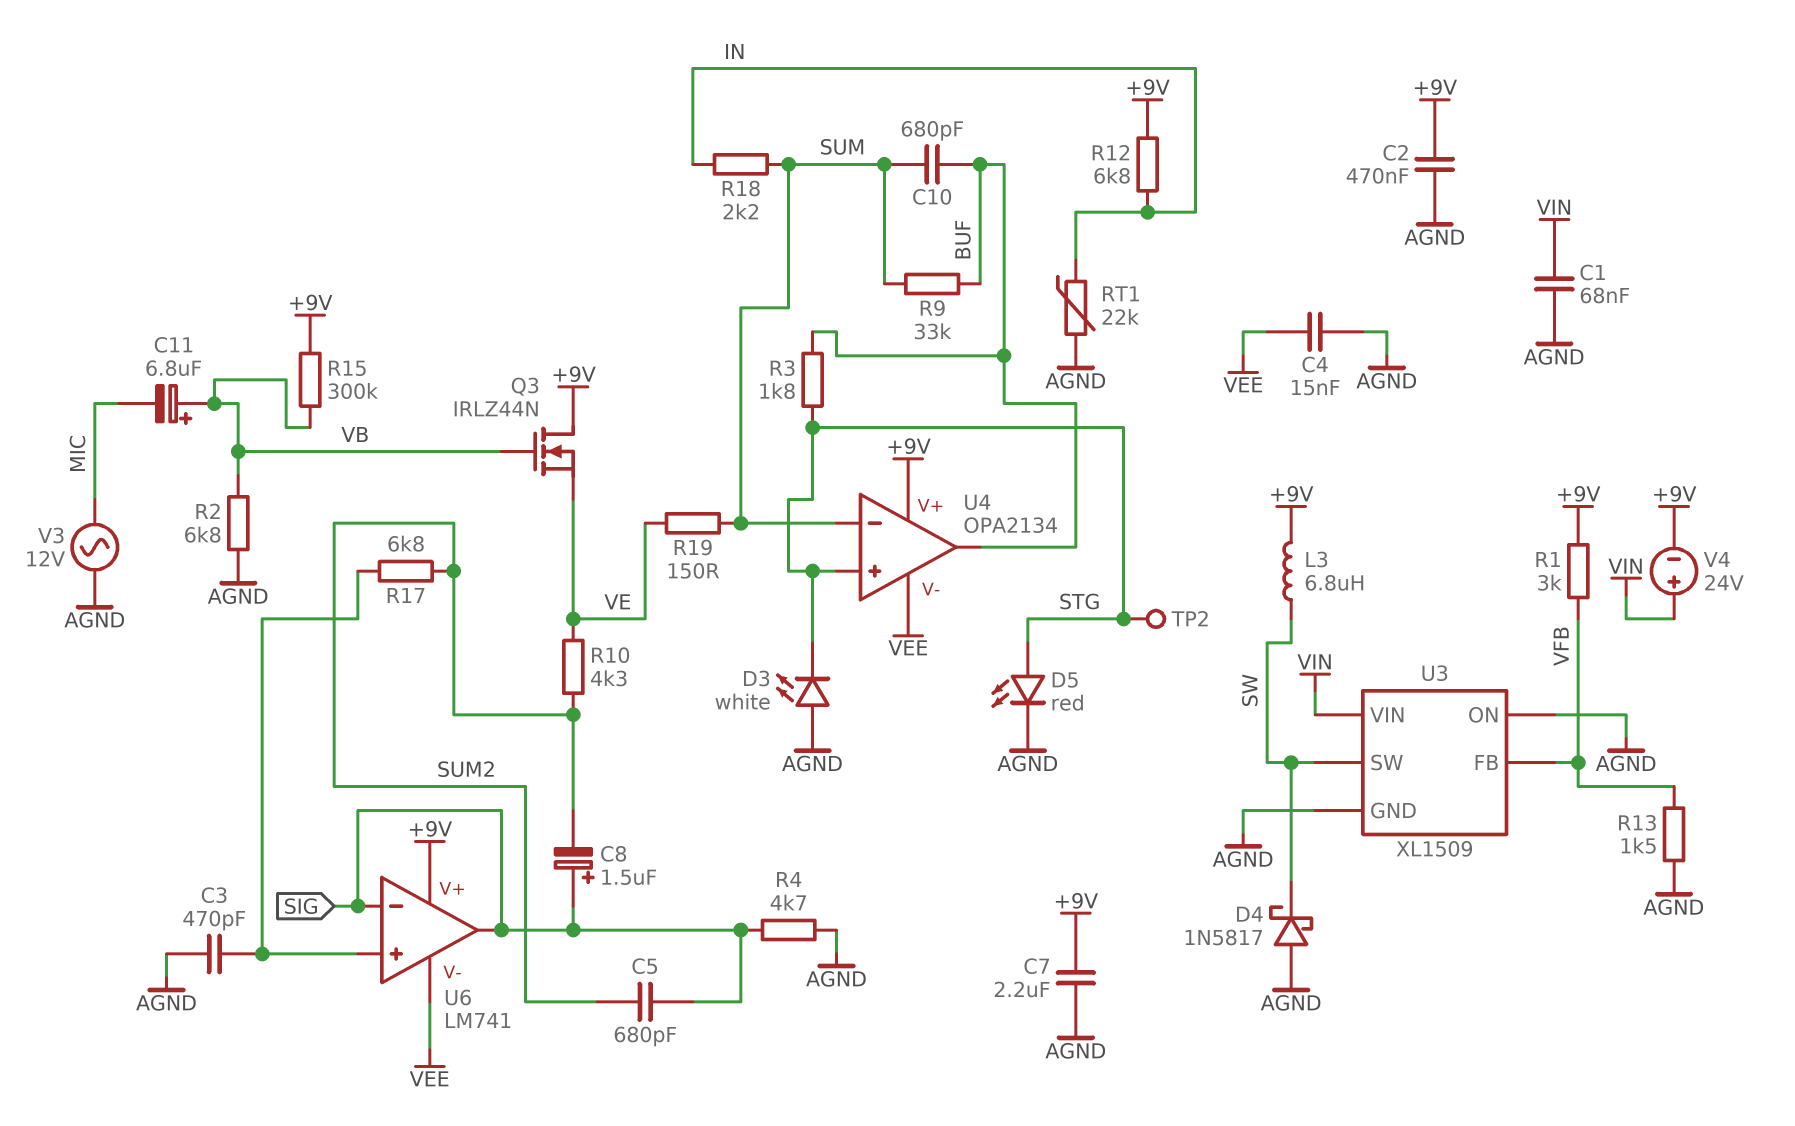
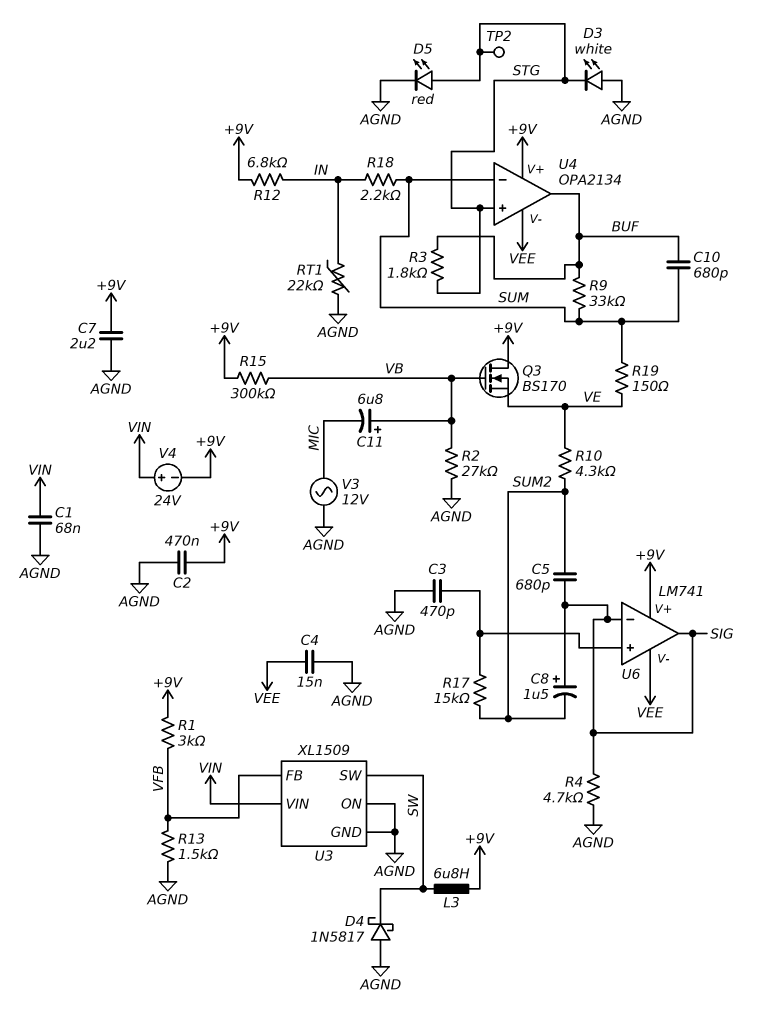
Q3: NMOS IRLZ44N (G VB, D +9V, S VE) -> NMOS BS170 (G VB, D +9V, S VE)
R2: 6.8k (AGND, VB) -> 27k (AGND, VB)
R17: 6.8k (SUM2, U6/in+) -> 15k (SUM2, U6/in+)

